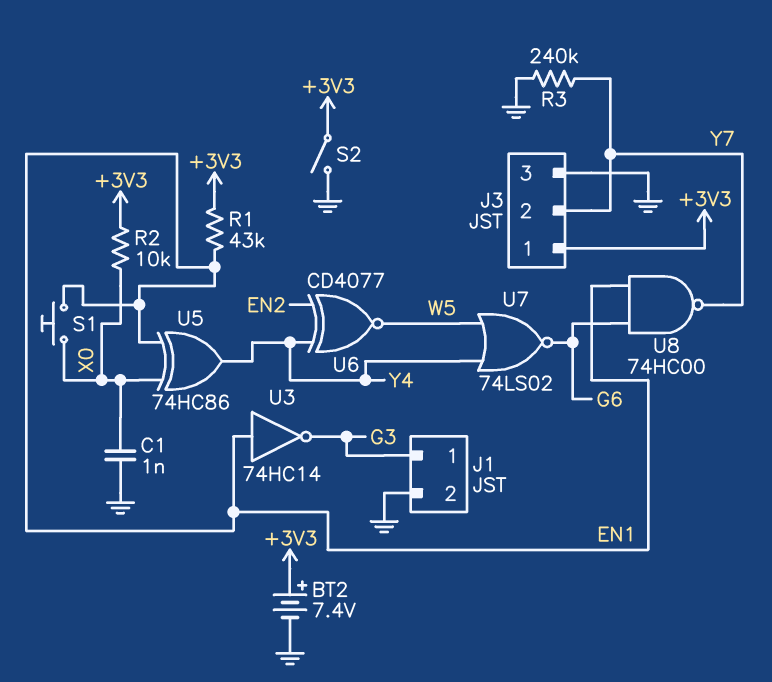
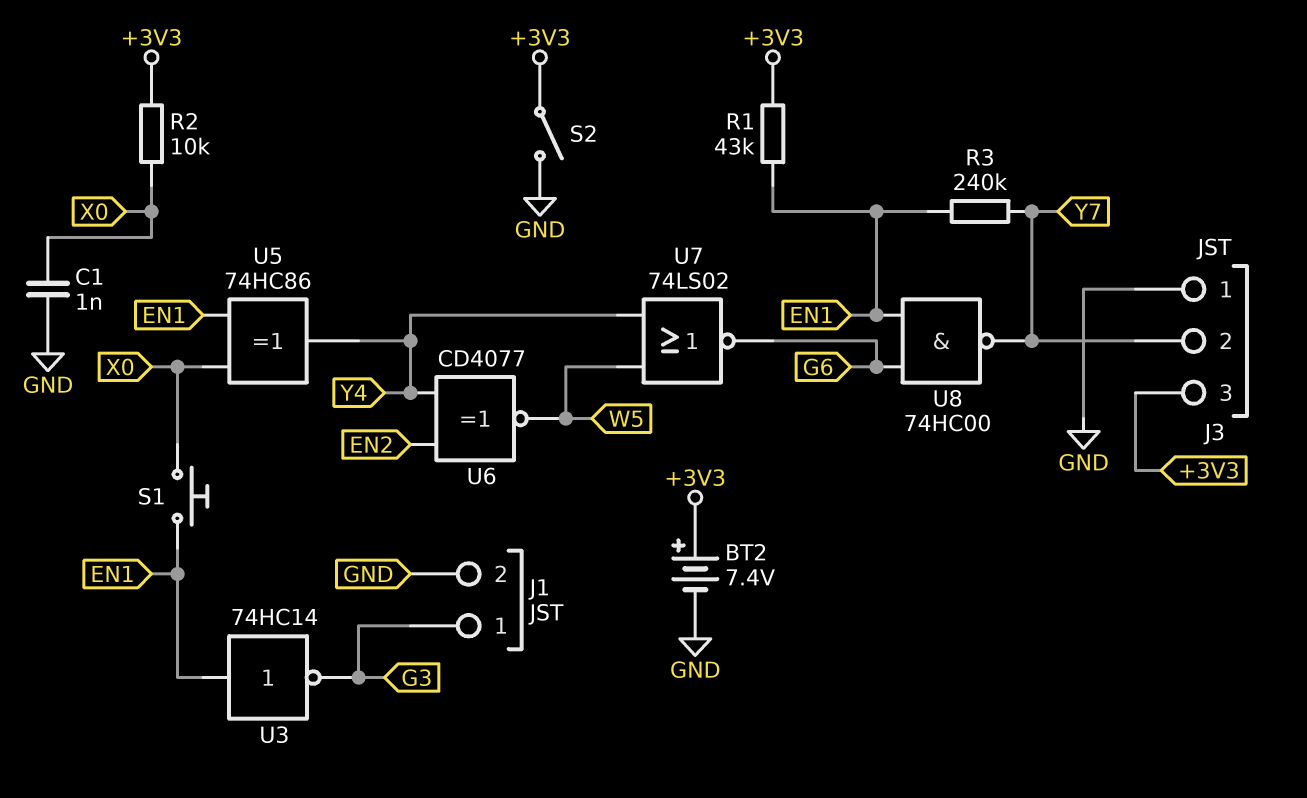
J3 pin 1: +3V3 -> GND
J3 pin 3: GND -> +3V3
R3: 240k (GND, Y7) -> 240k (EN1, Y7)

